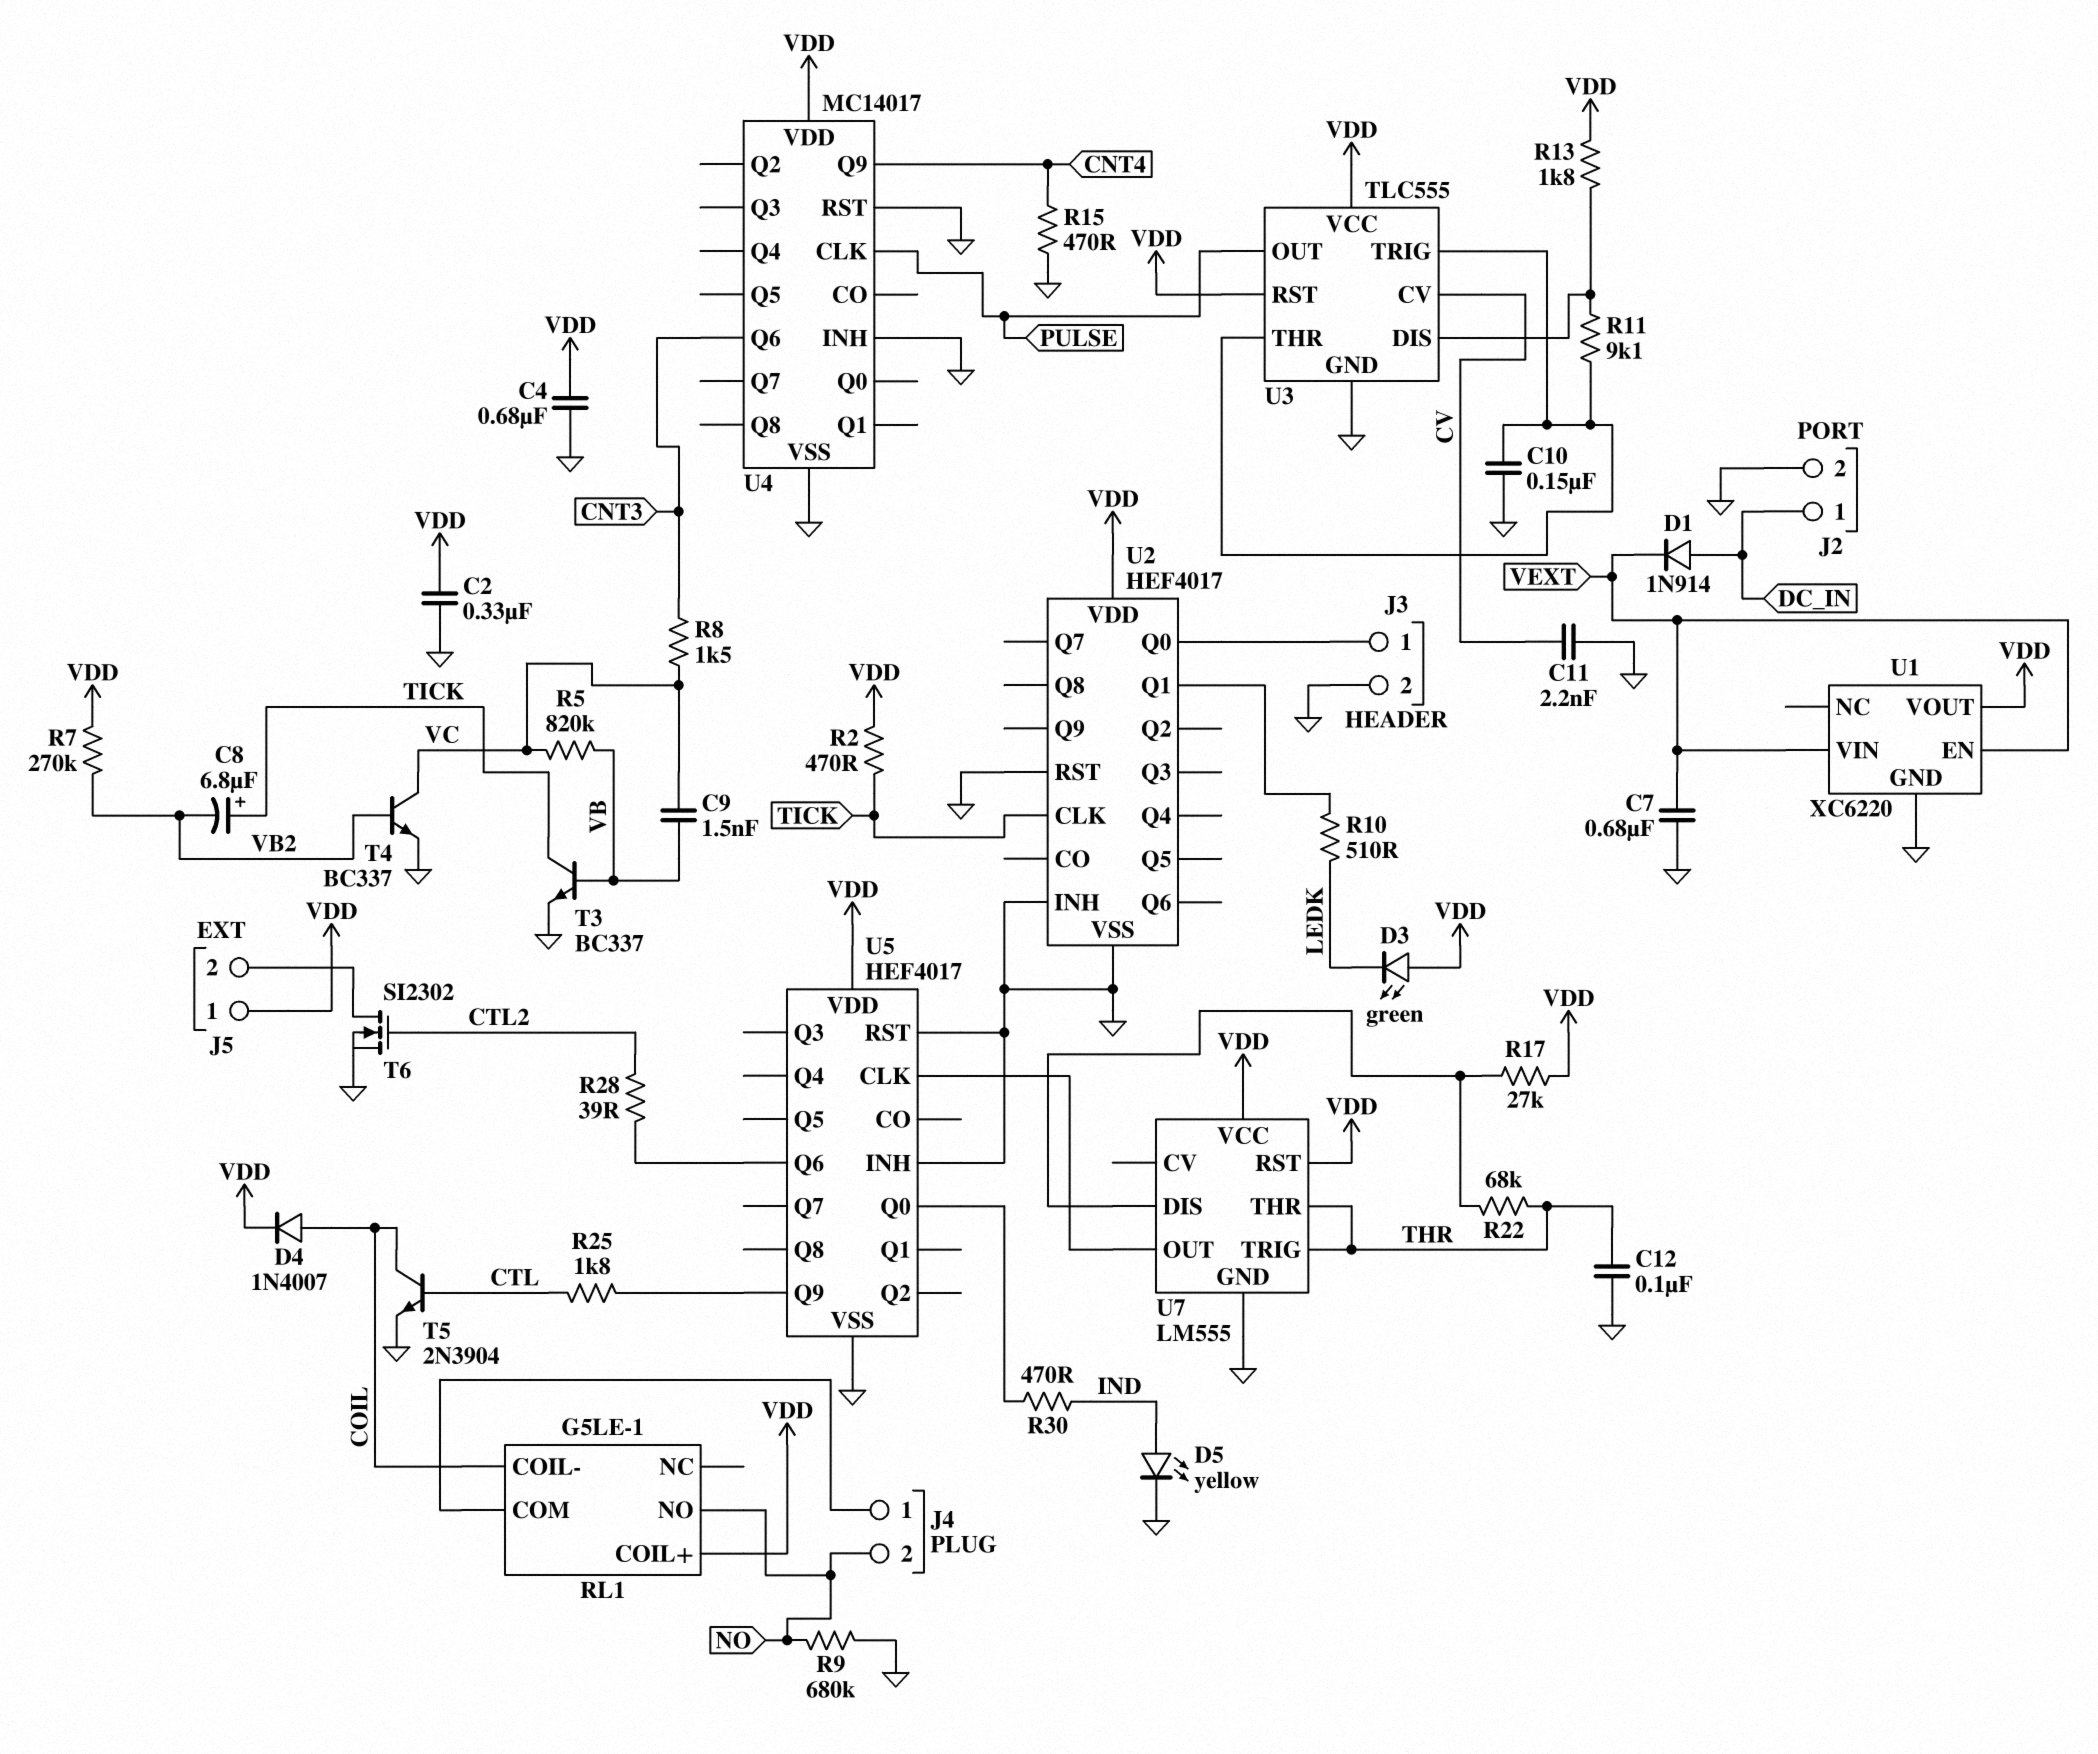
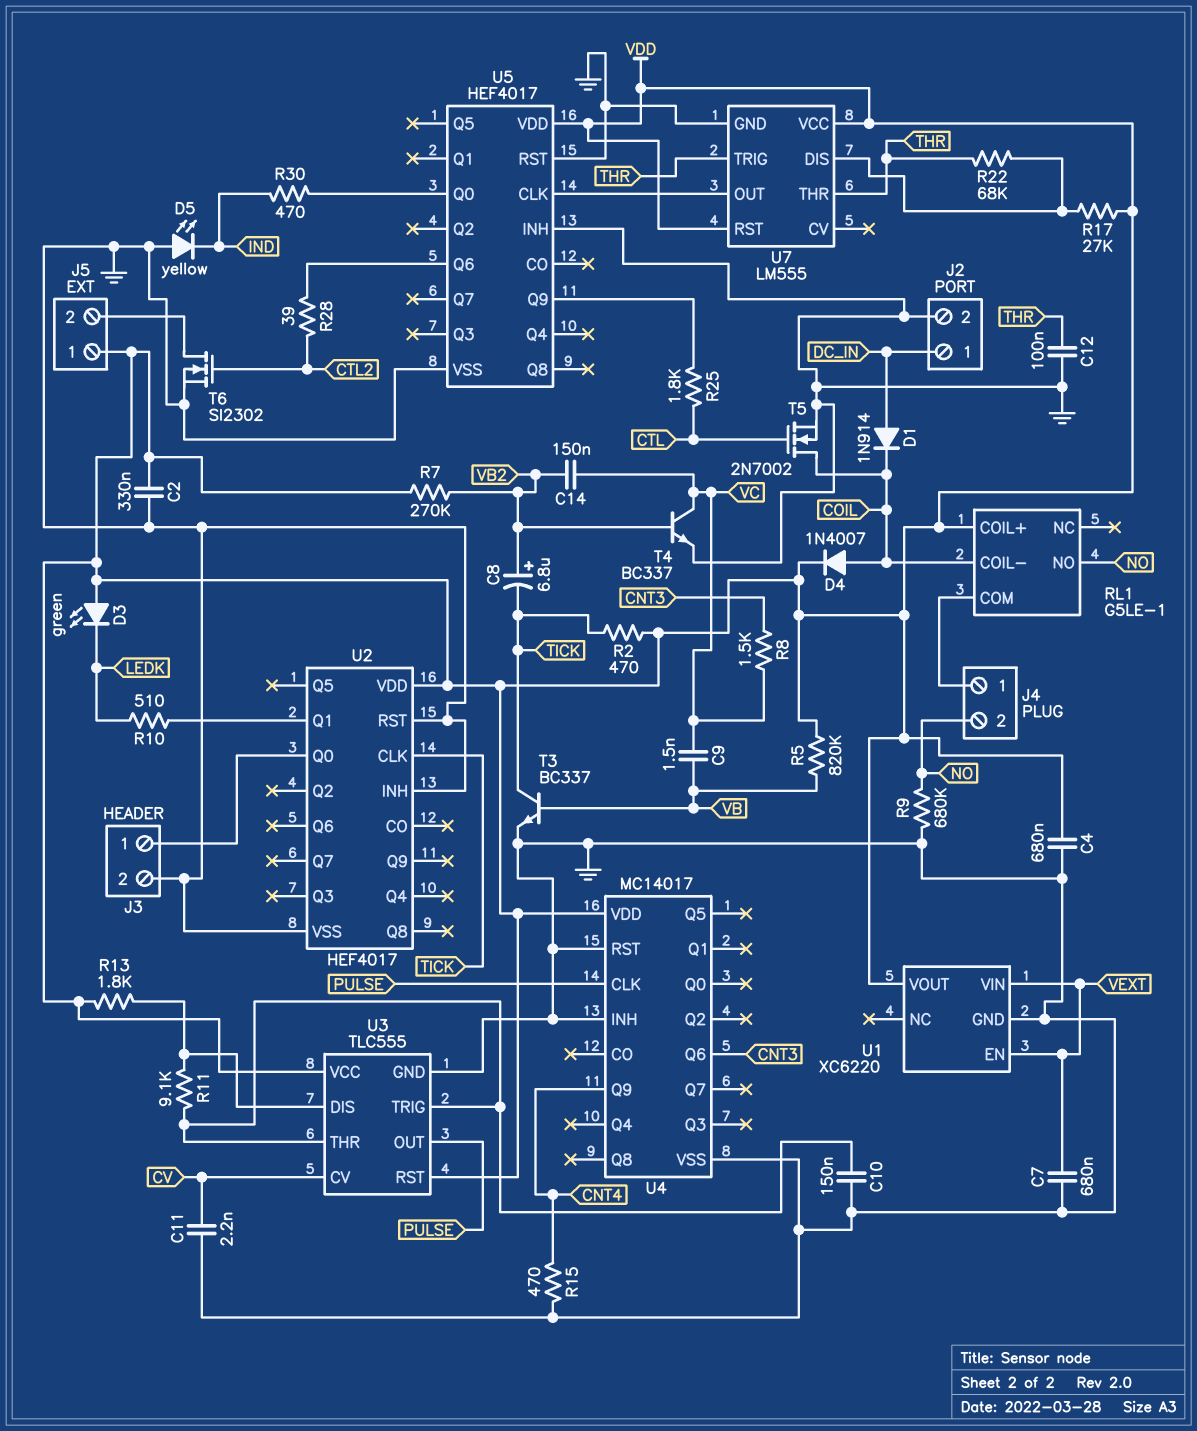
C8: 6.8uF (plus TICK, minus VB2) -> 6.8uF (plus VB2, minus TICK)
C14: none -> 150nF (VB2, VC)
D1: diode 1N914 (A DC_IN, K VEXT) -> diode 1N914 (A DC_IN, K COIL)
D5: LED yellow (A IND, K GND) -> LED yellow (A GND, K IND)
R5: 820k (VB, VC) -> 820k (VB, VDD)
T5: NPN 2N3904 (B CTL, C COIL, E GND) -> NMOS 2N7002 (G CTL, D COIL, S GND)

